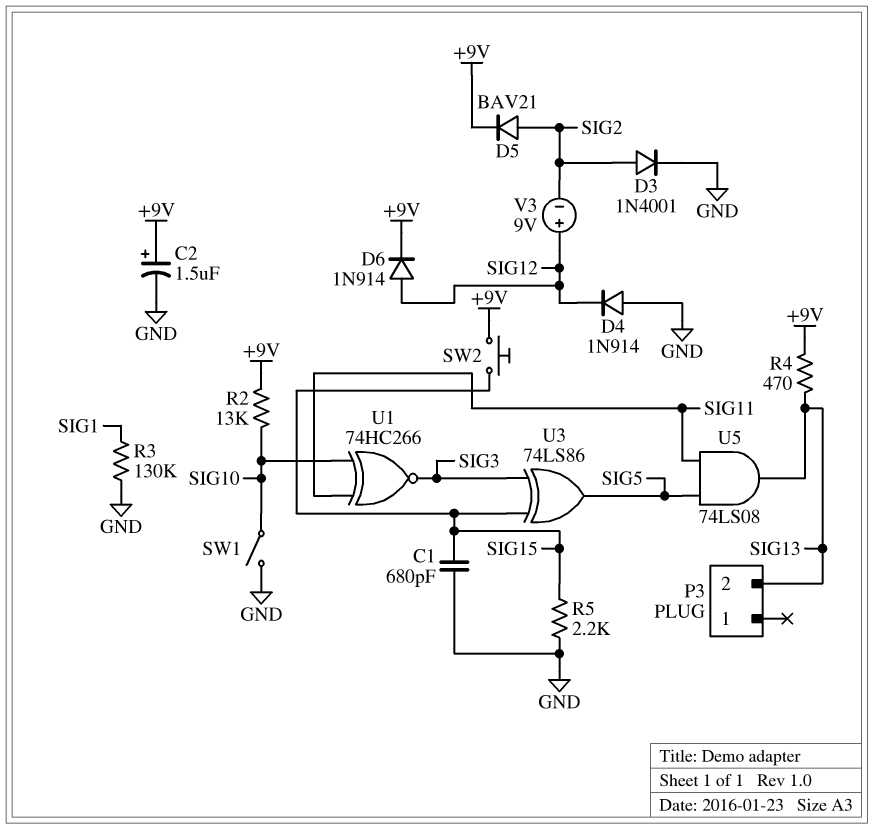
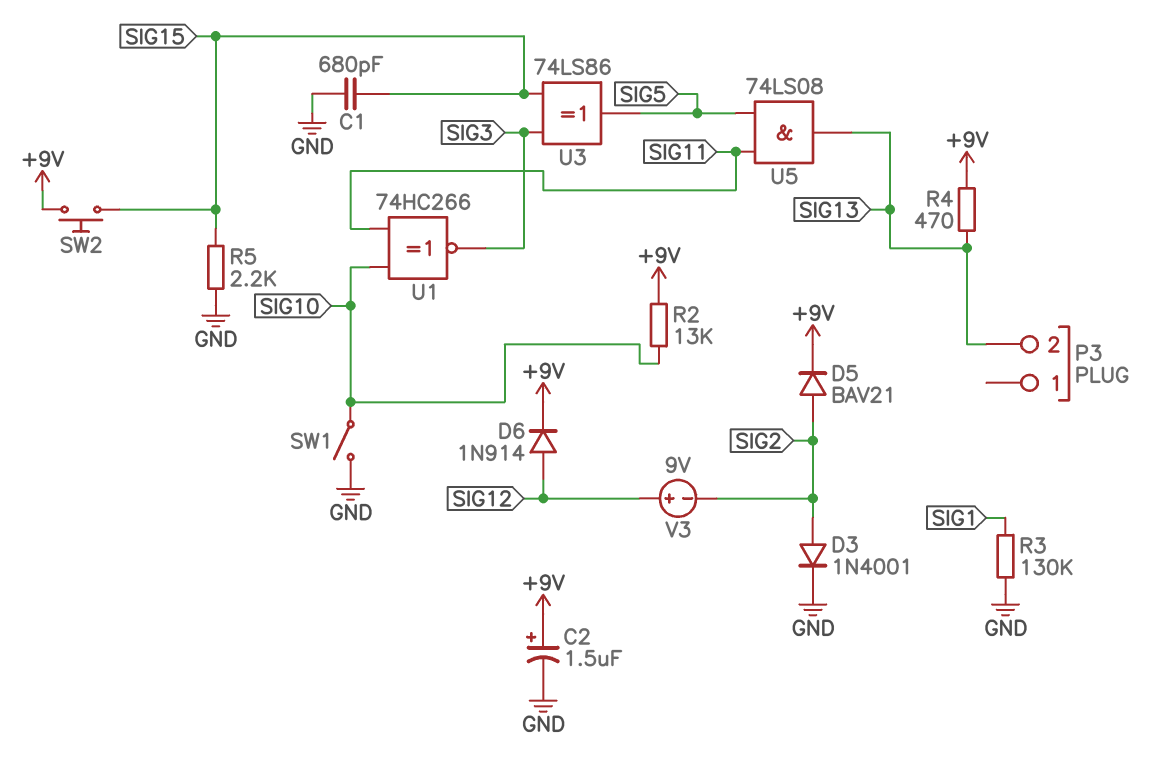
D4: diode 1N914 (A GND, K SIG12) -> none

